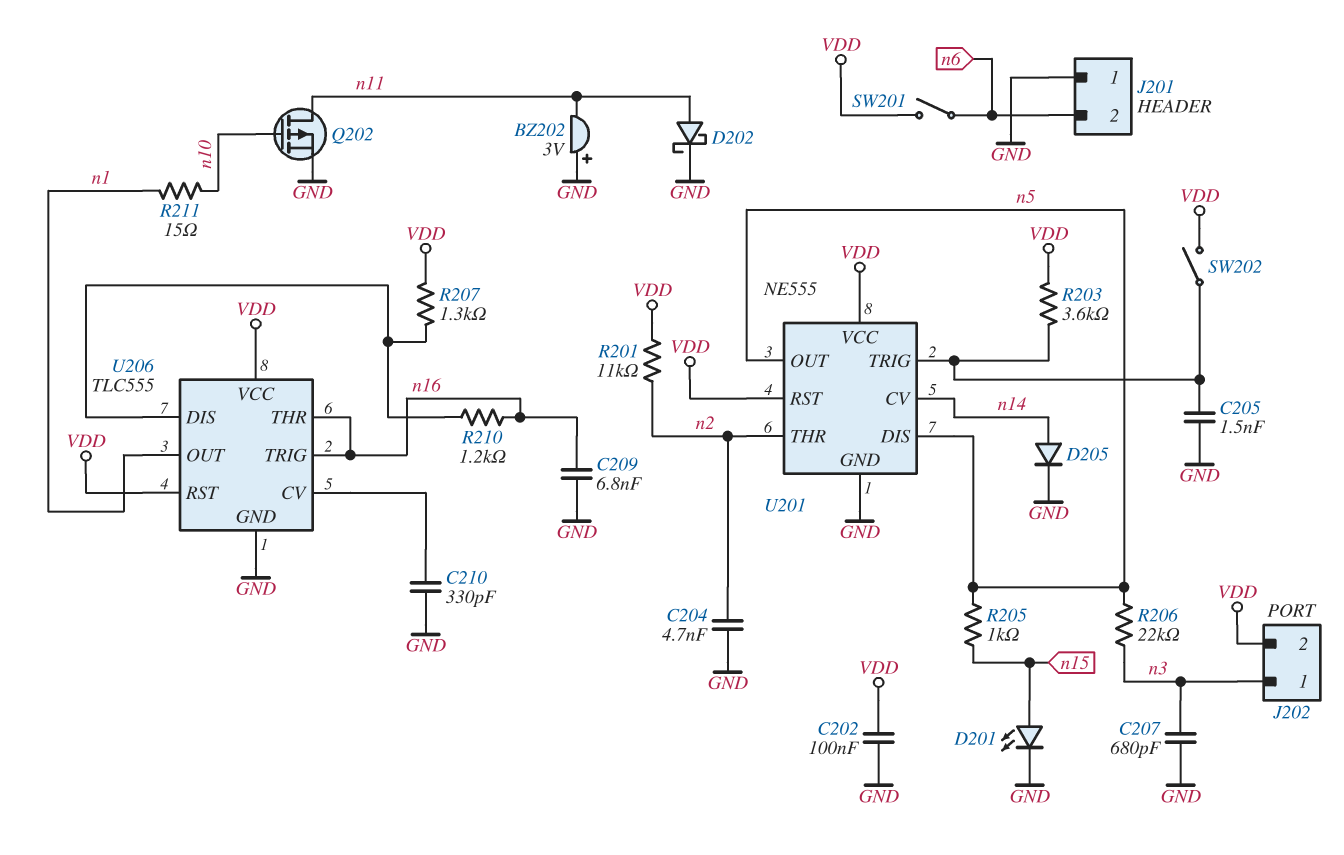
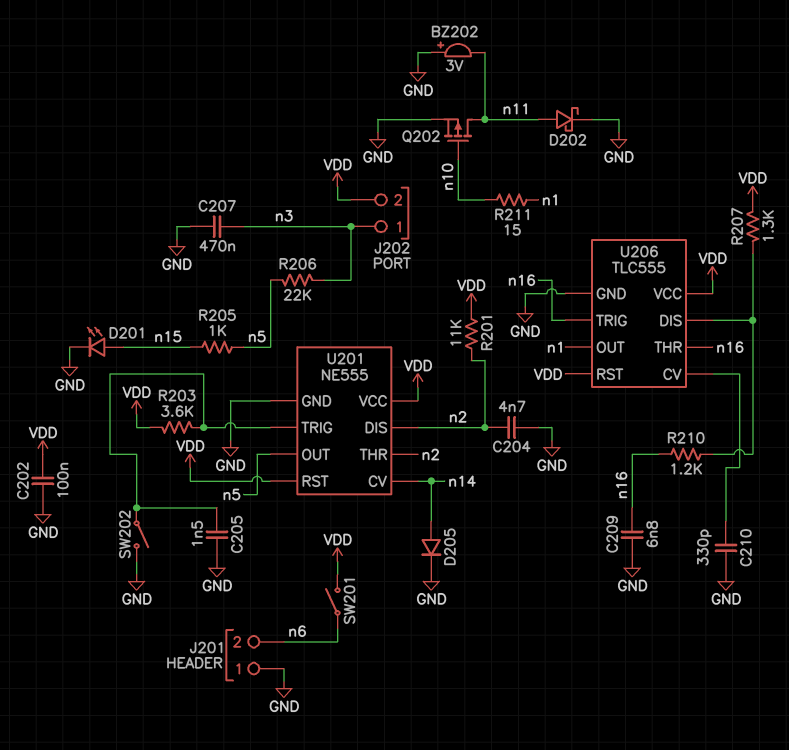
C207: 680pF (GND, n3) -> 470nF (GND, n3)
SW202: switch (U201/TRIG, VDD) -> switch (GND, U201/TRIG)
U201 pin DIS: n5 -> n2

